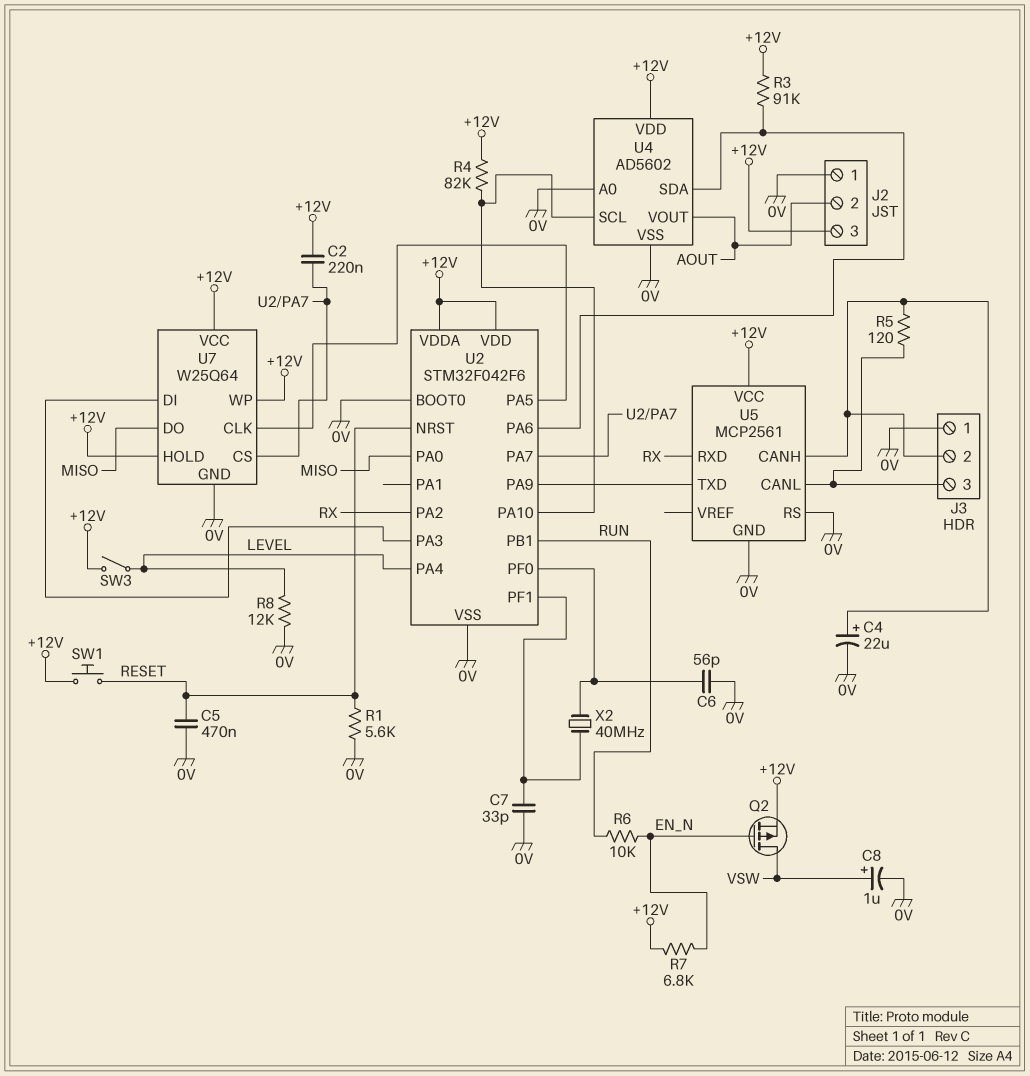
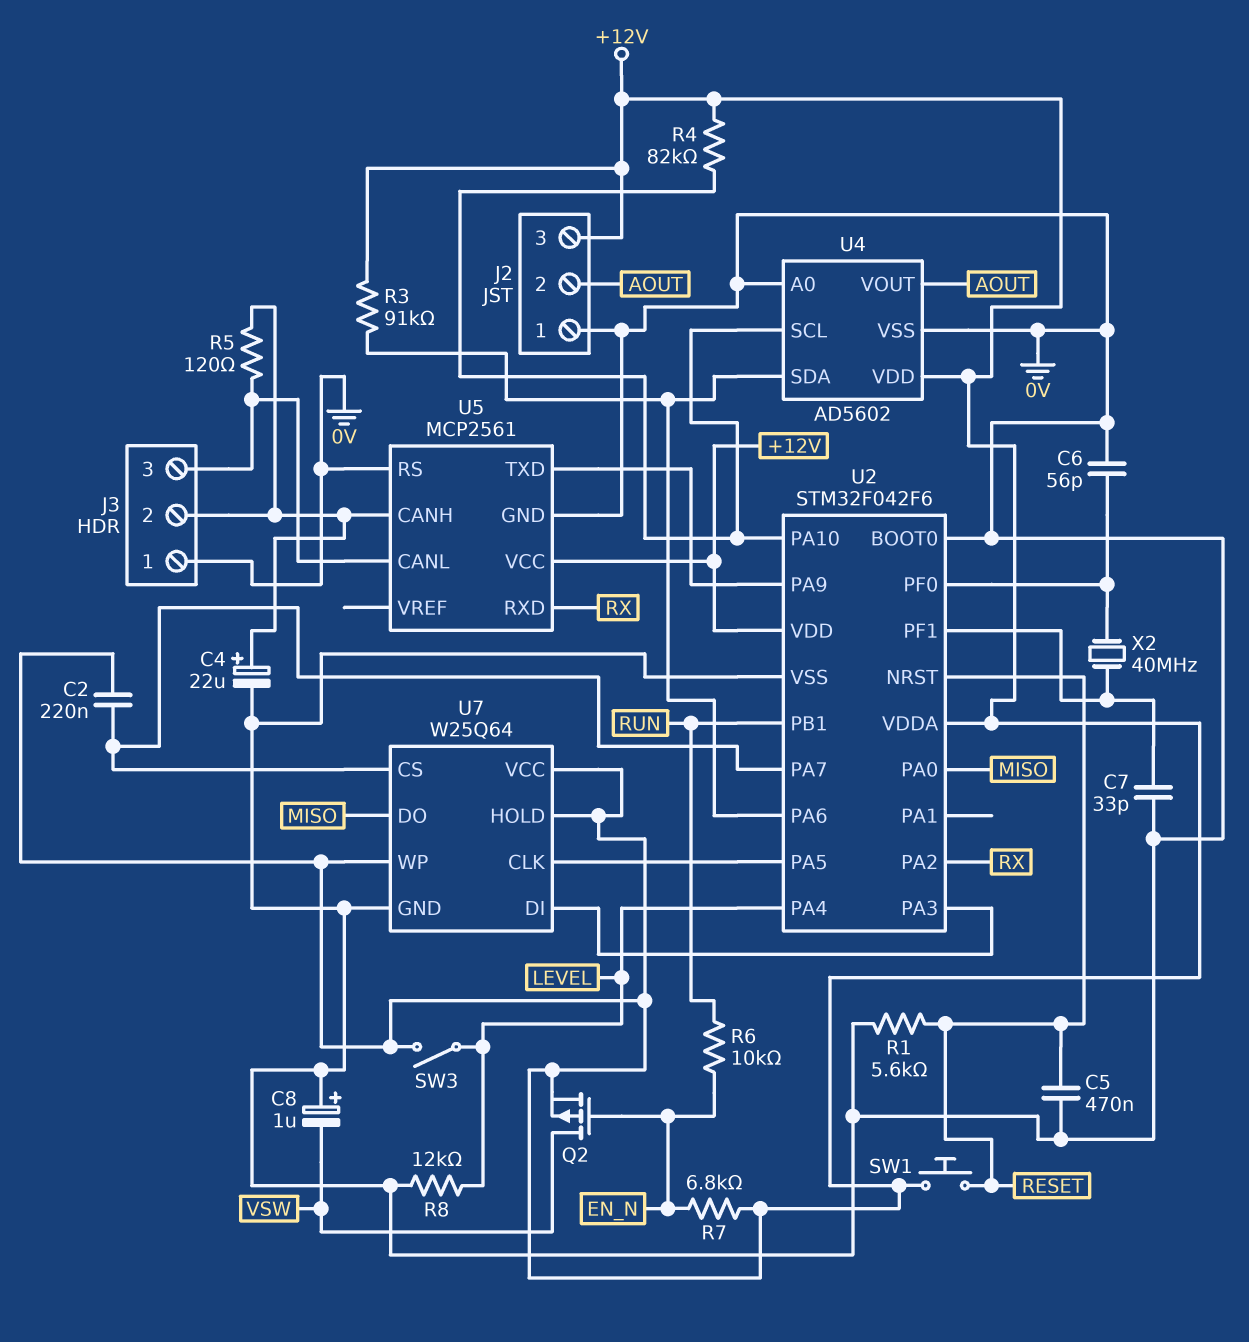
C8: 1uF (plus VSW, minus 0V) -> 1uF (plus 0V, minus VSW)

